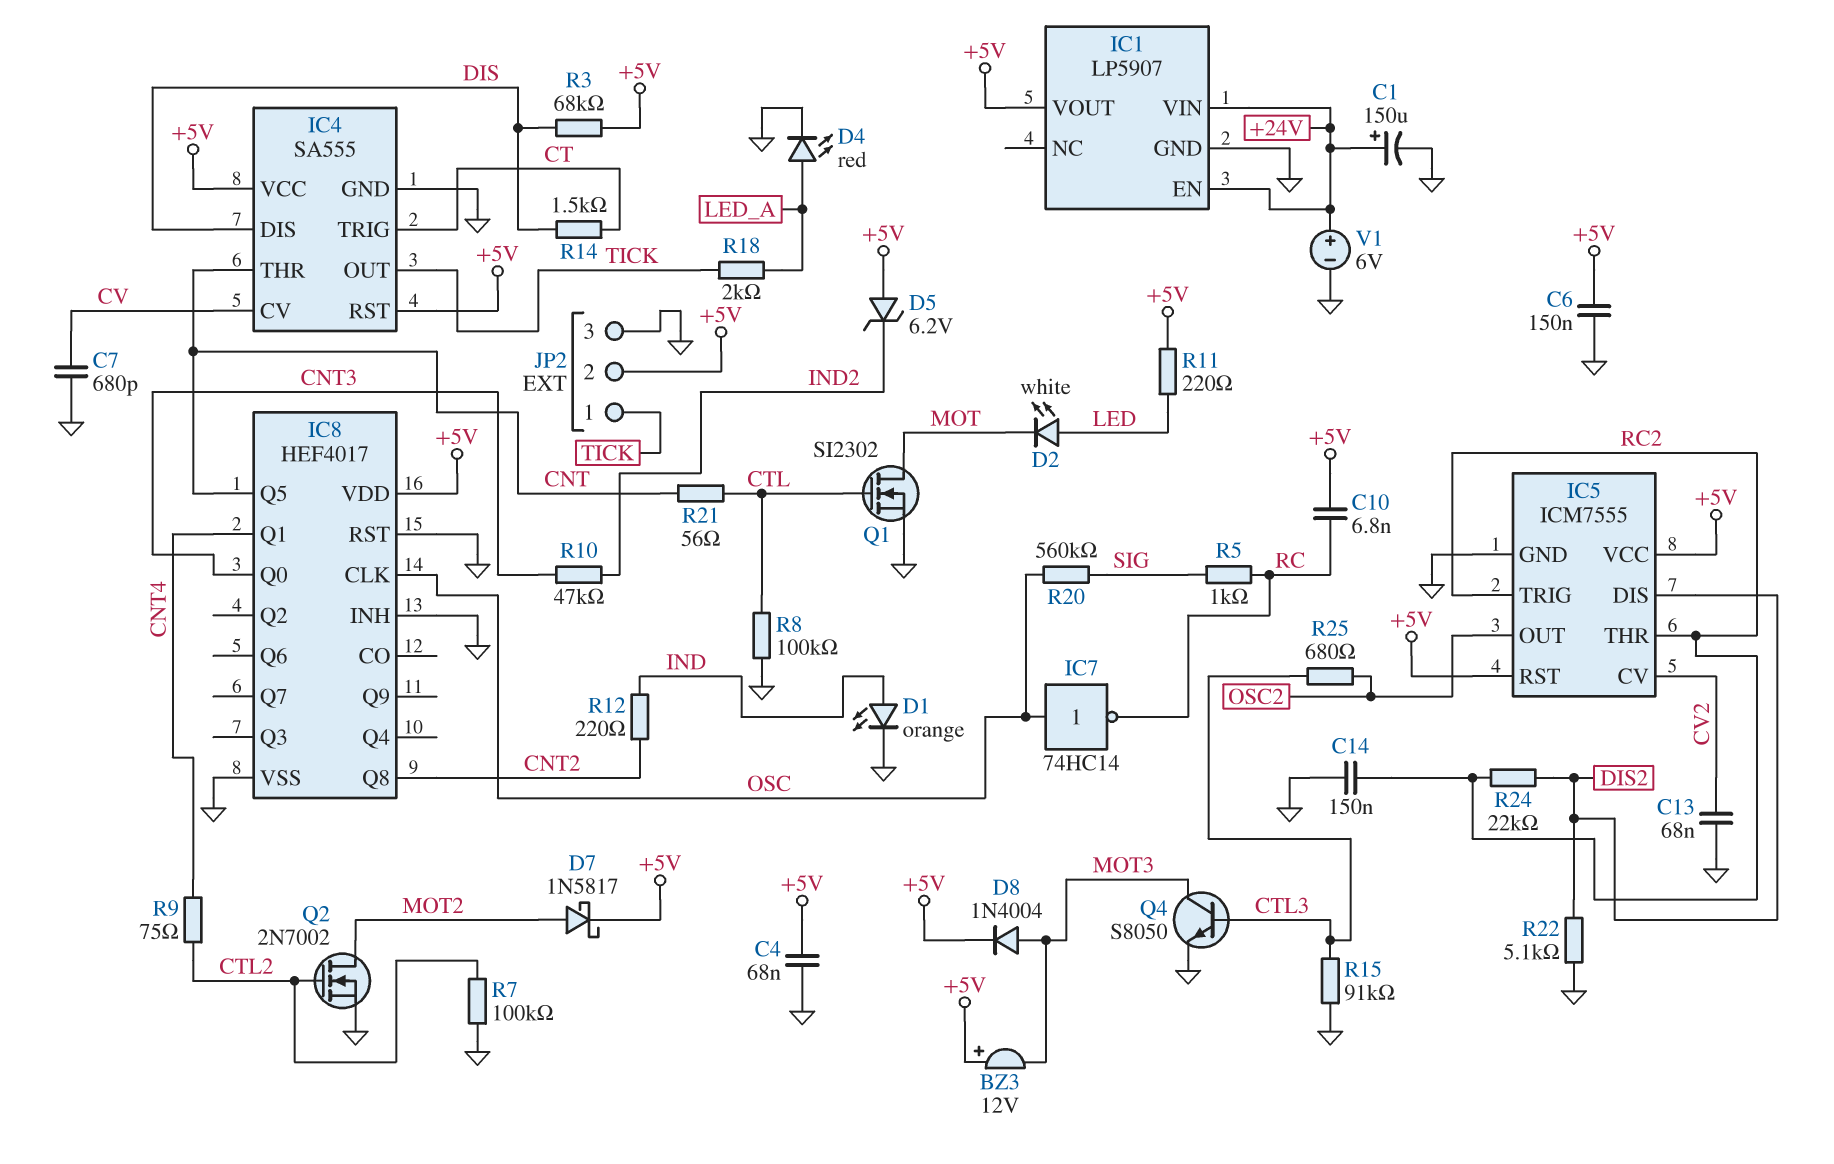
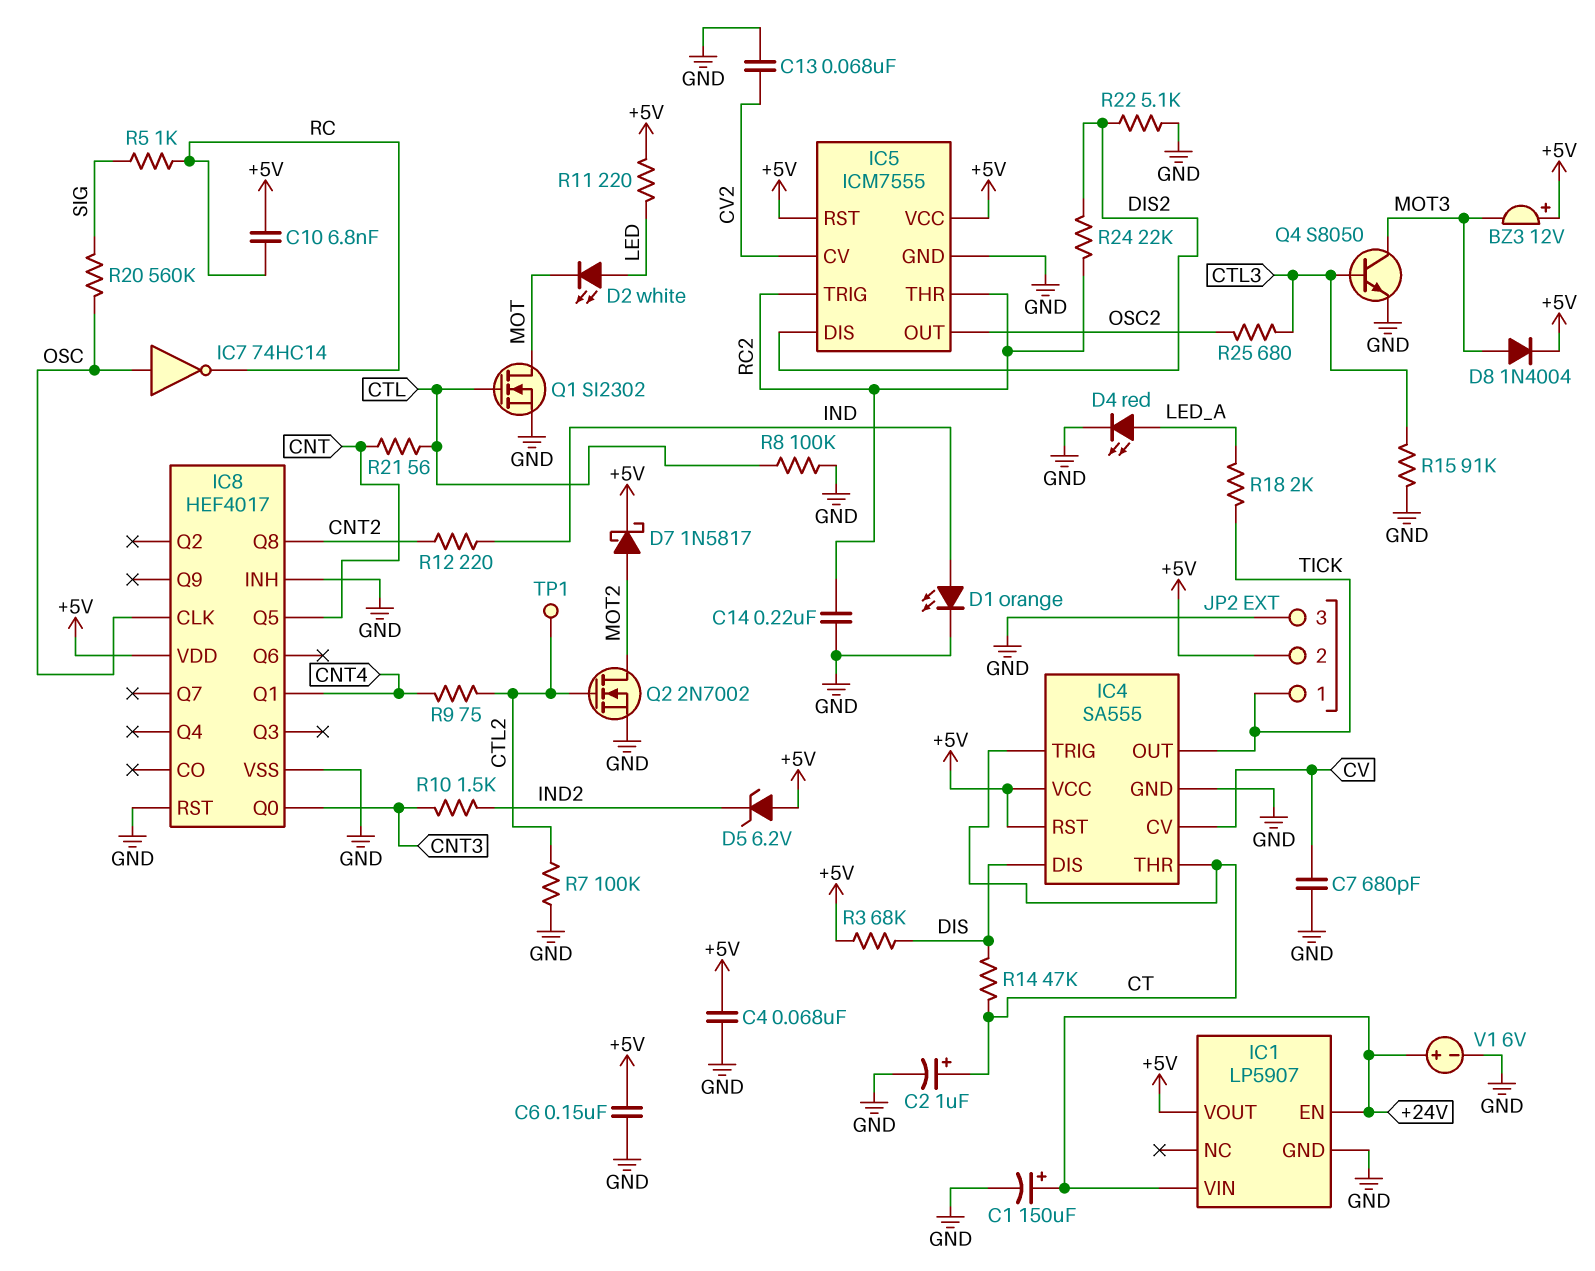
C2: none -> 1uF (plus CT, minus GND)
C14: 150nF (GND, RC2) -> 220nF (GND, RC2)
IC4 pin THR: CNT -> CT
R10: 47k (CNT3, IND2) -> 1.5k (CNT3, IND2)
R14: 1.5k (CT, DIS) -> 47k (CT, DIS)
TP1: none -> test point (CTL2)

